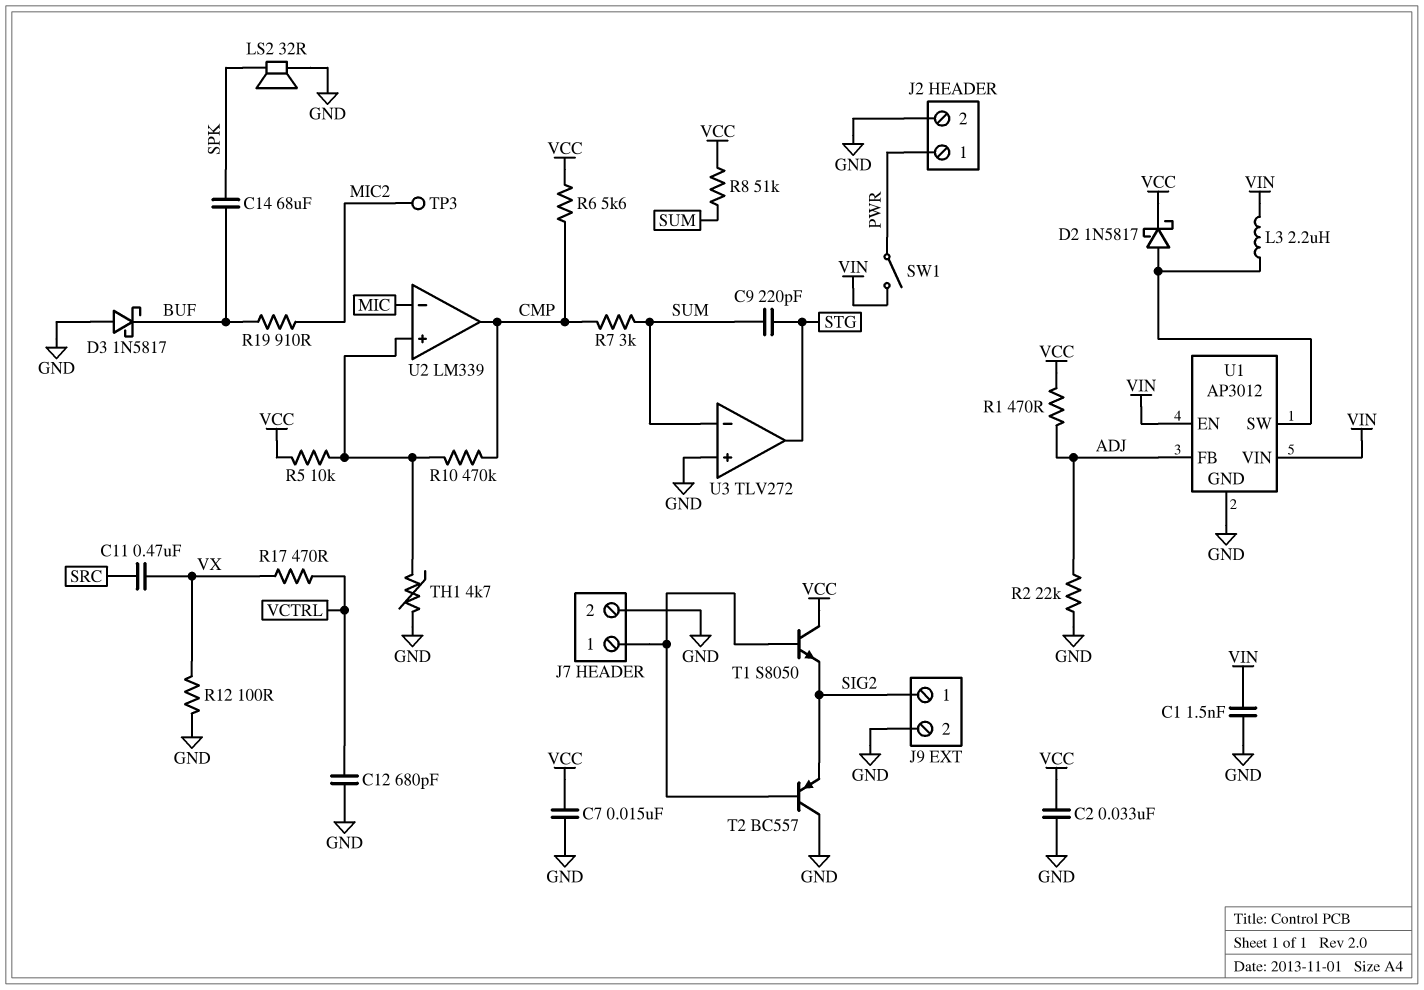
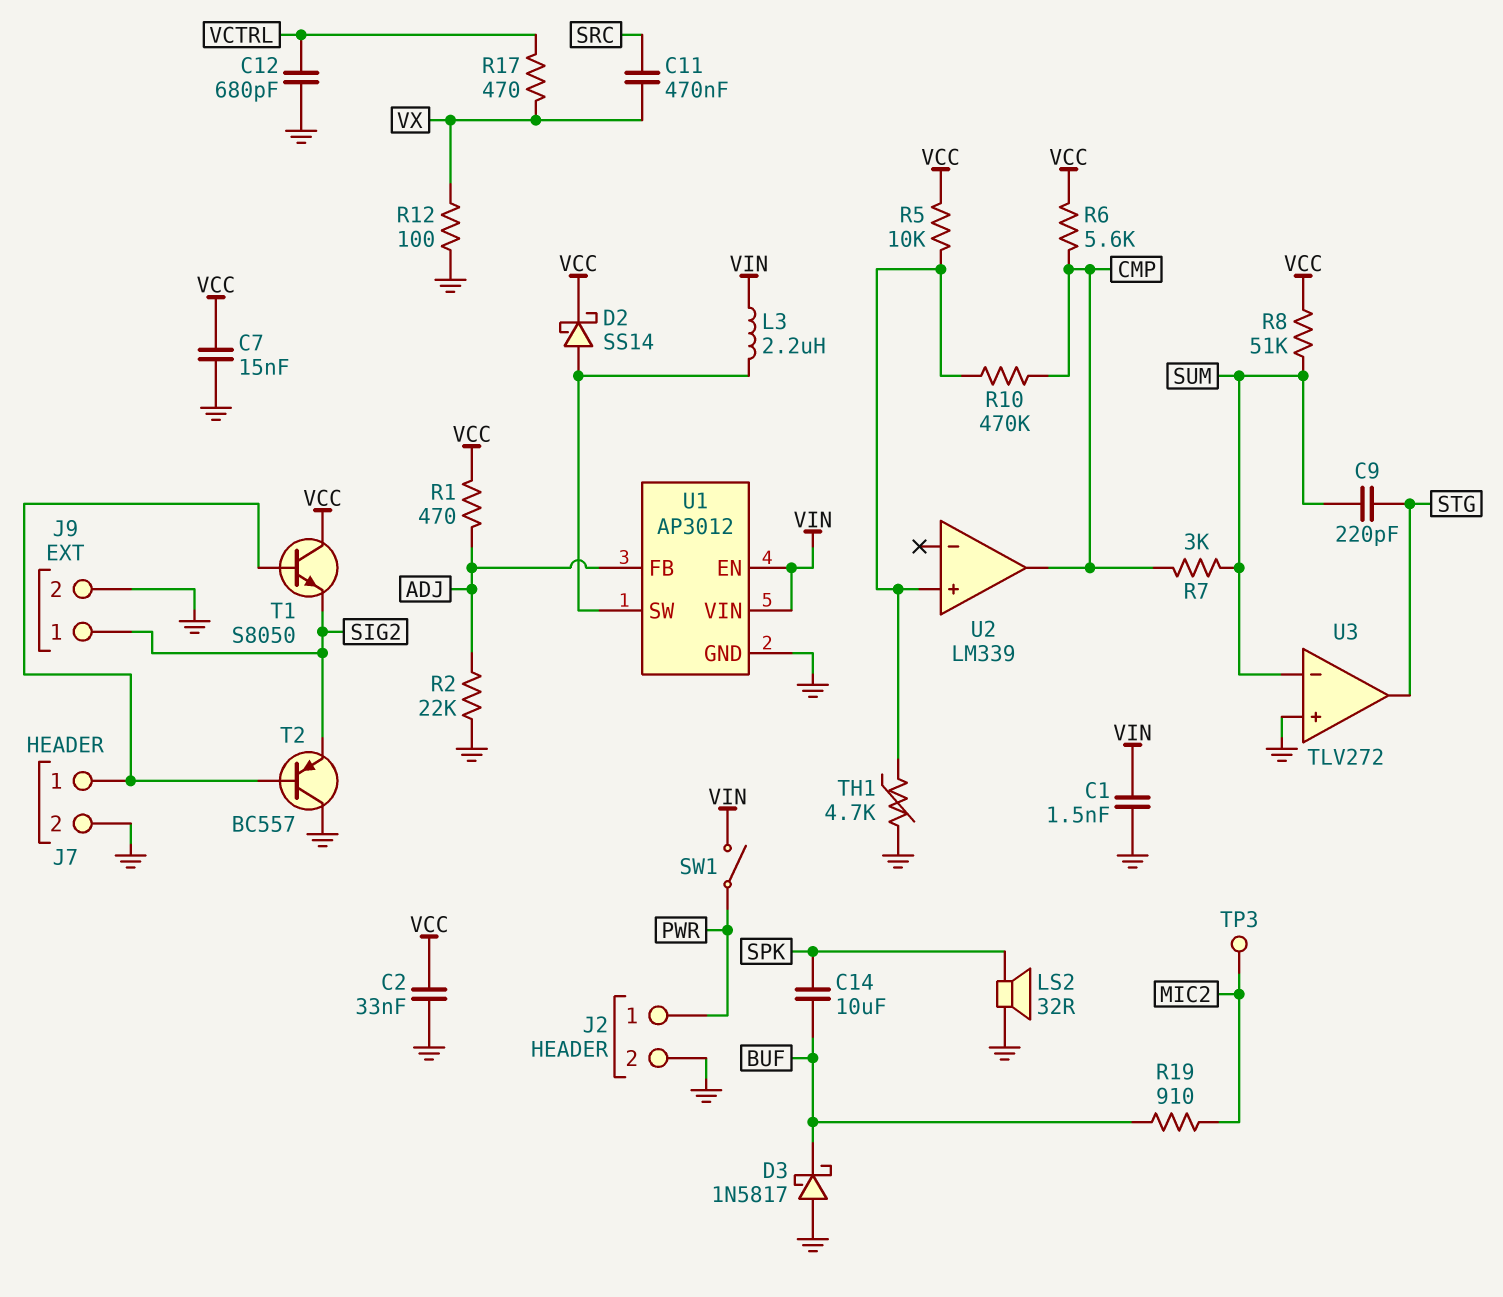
C14: 68uF (BUF, SPK) -> 10uF (BUF, SPK)
D2: schottky 1N5817 (A U1/SW, K VCC) -> schottky SS14 (A U1/SW, K VCC)
U2 pin in-: MIC -> none

